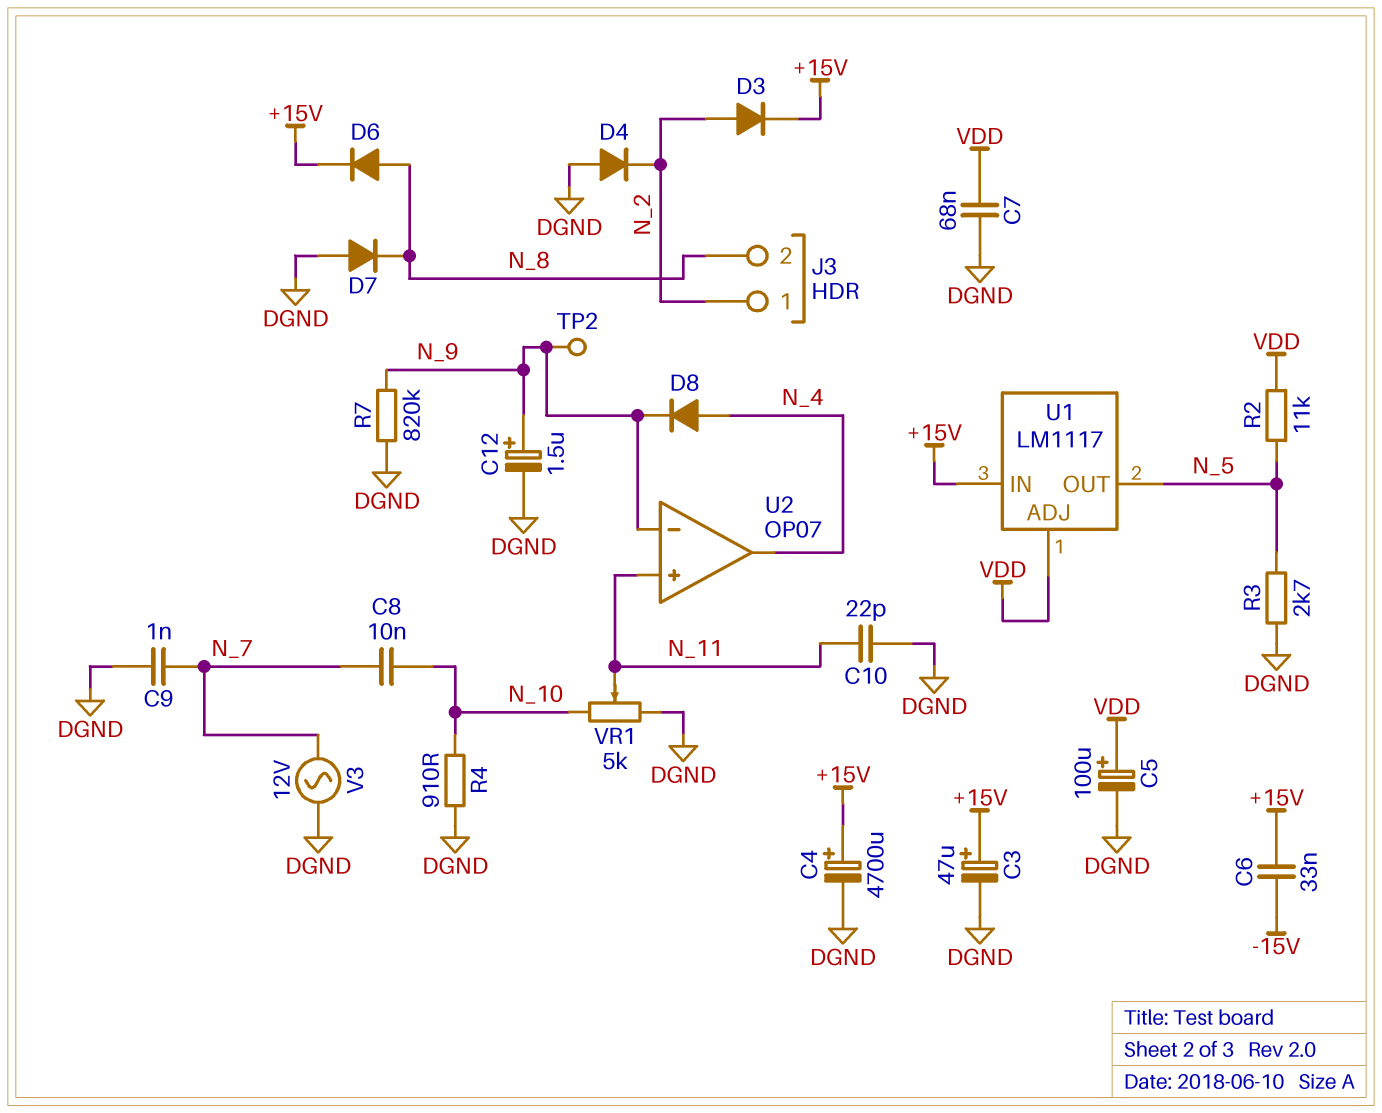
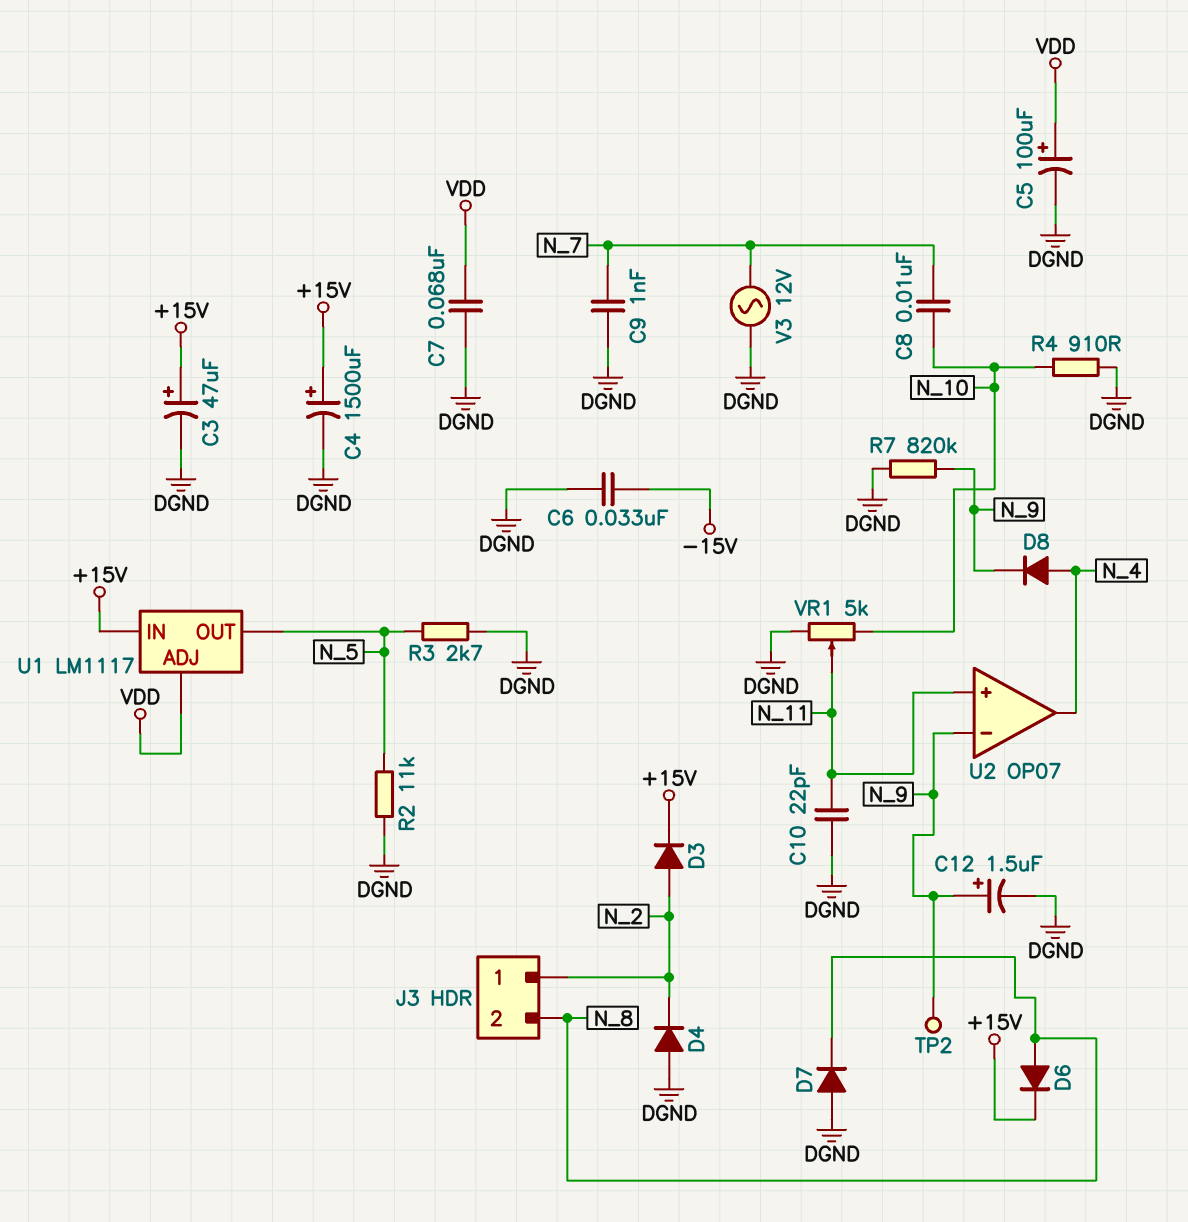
C4: 4700uF (plus +15V, minus DGND) -> 1500uF (plus +15V, minus DGND)
C6: 33nF (+15V, -15V) -> 33nF (-15V, DGND)
R2: 11k (N_5, VDD) -> 11k (DGND, N_5)

